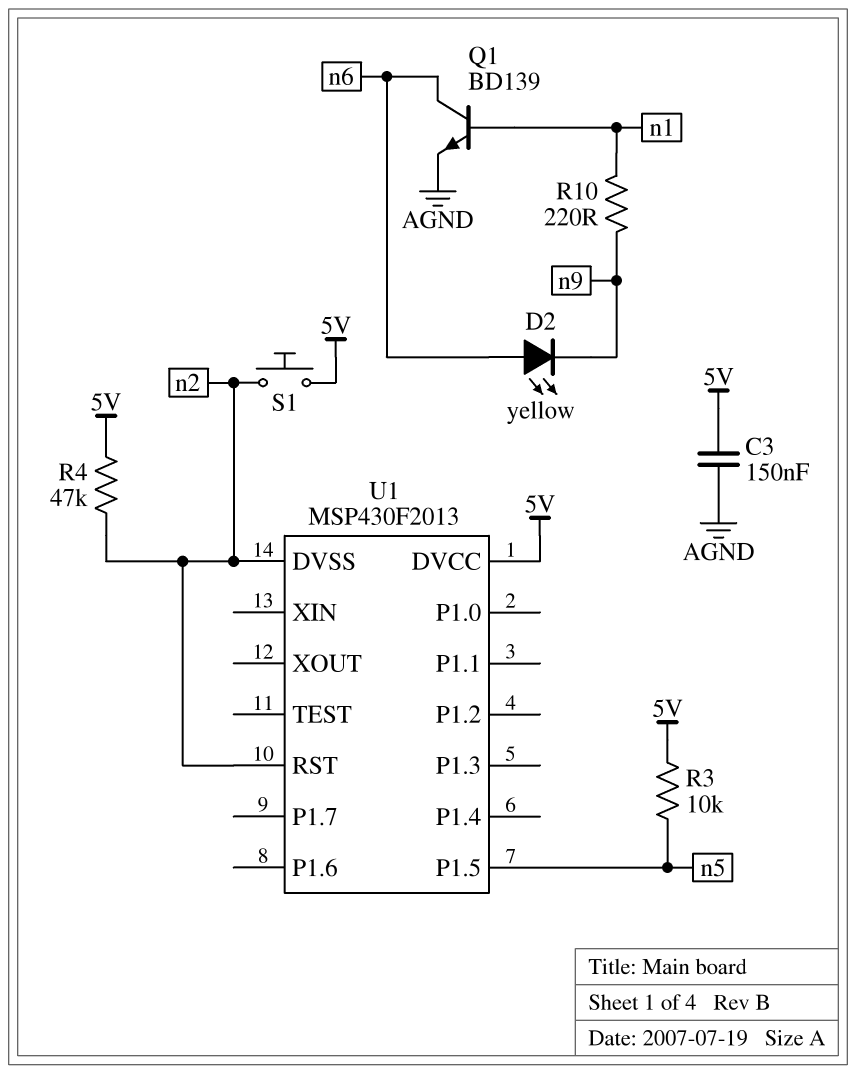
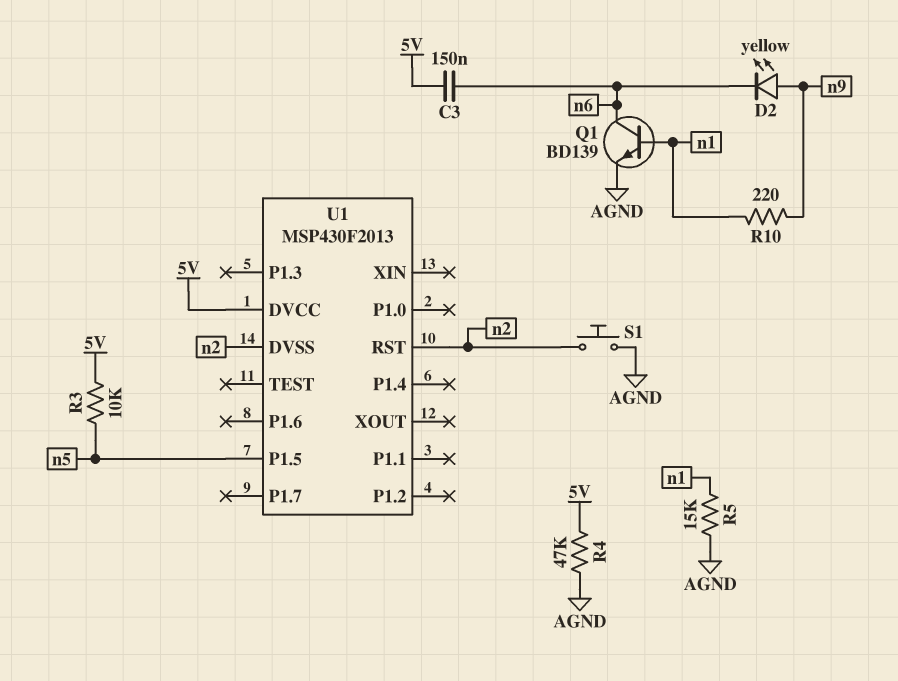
C3: 150nF (5V, AGND) -> 150nF (5V, n6)
D2: LED yellow (A n6, K n9) -> LED yellow (A n9, K n6)
R4: 47k (5V, n2) -> 47k (5V, AGND)
R5: none -> 15k (AGND, n1)
S1: button (5V, n2) -> button (AGND, n2)

